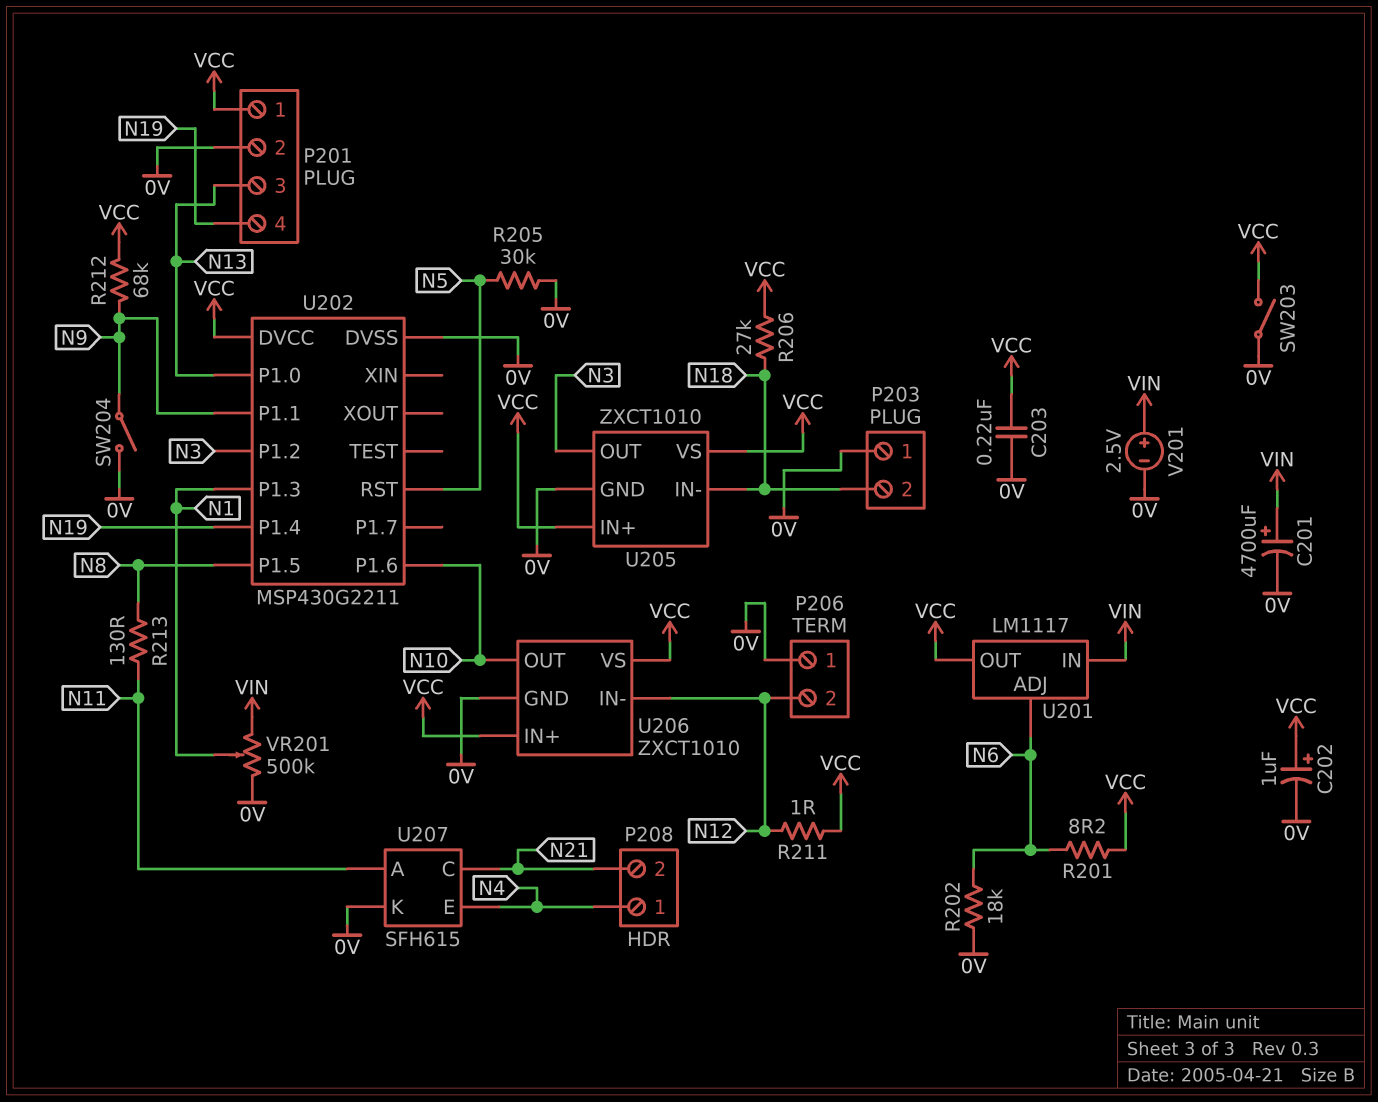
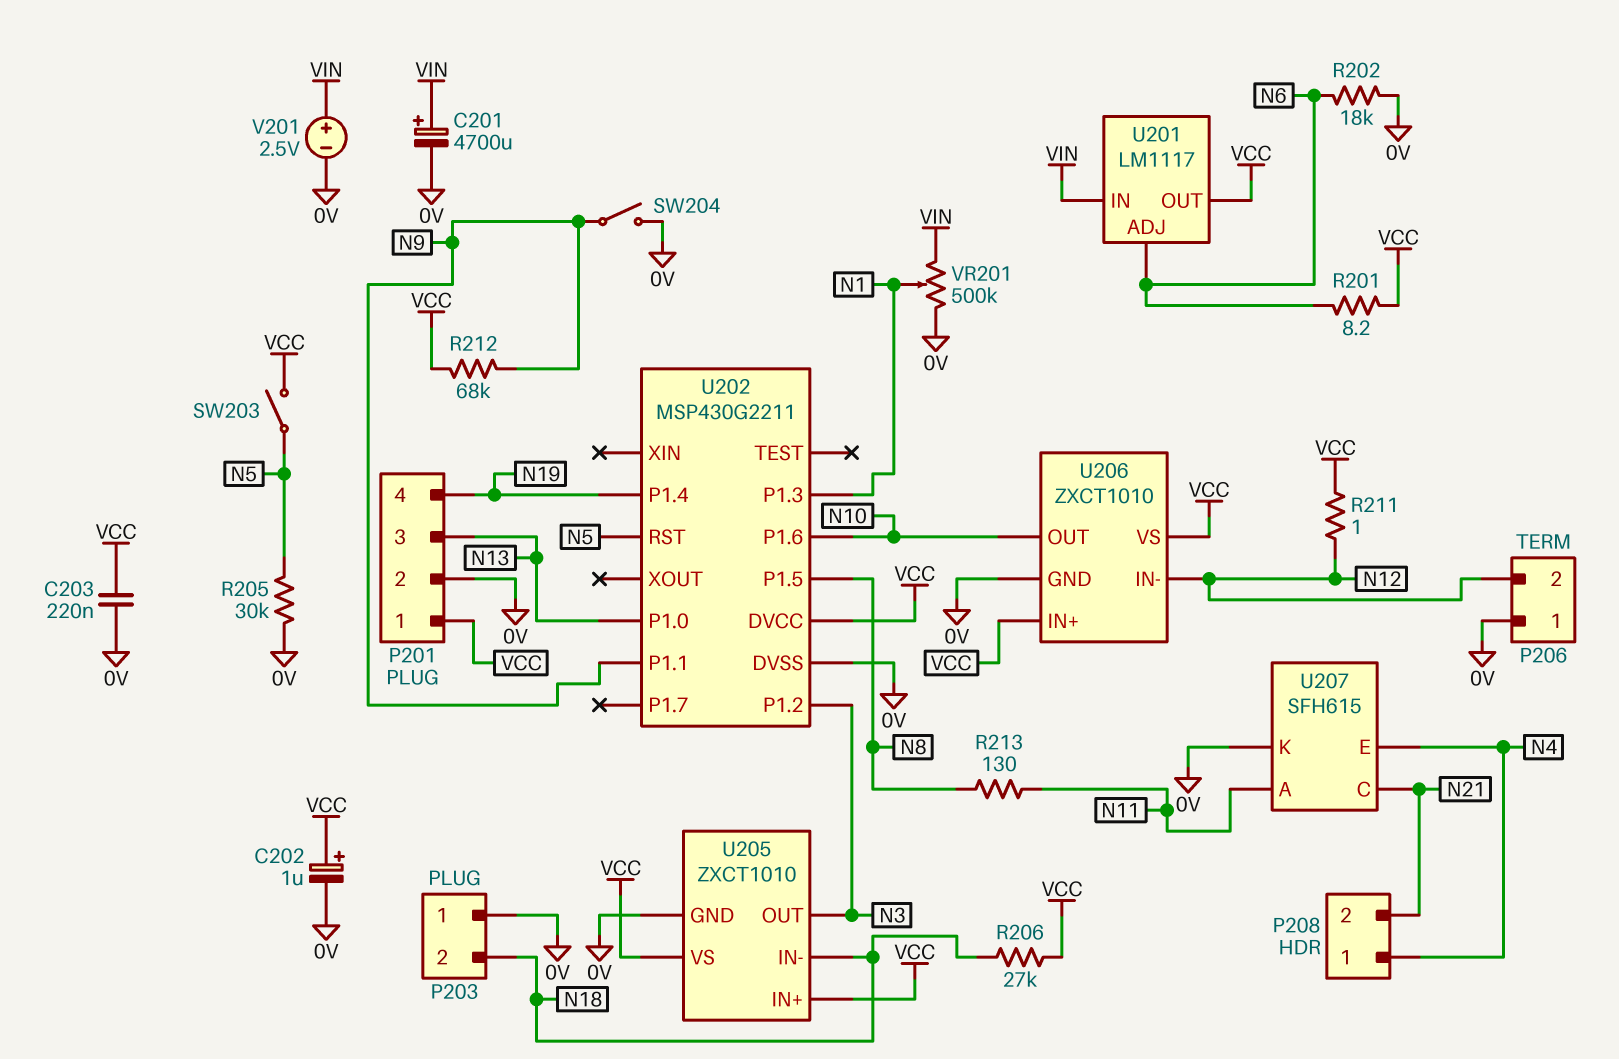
SW203: switch (0V, VCC) -> switch (N5, VCC)

